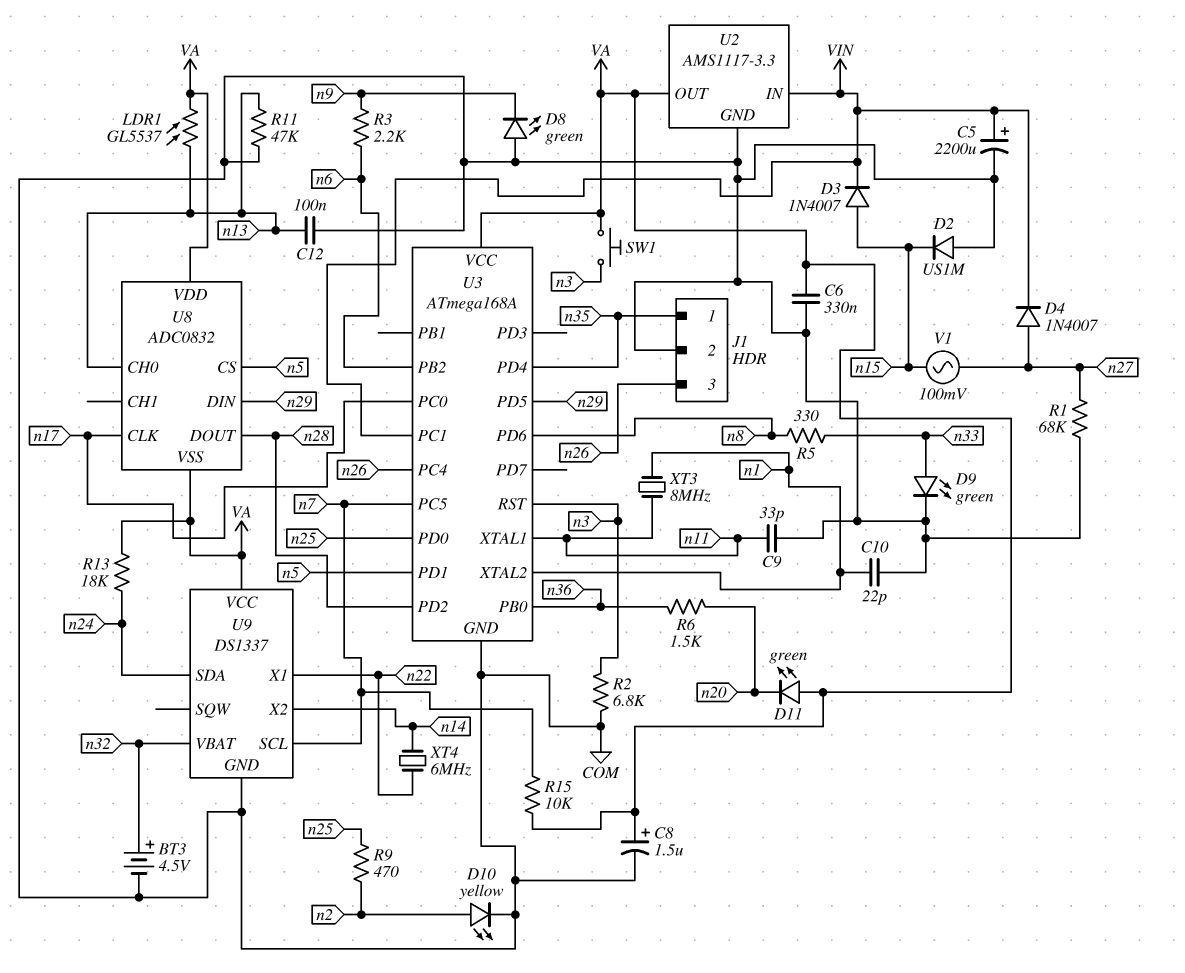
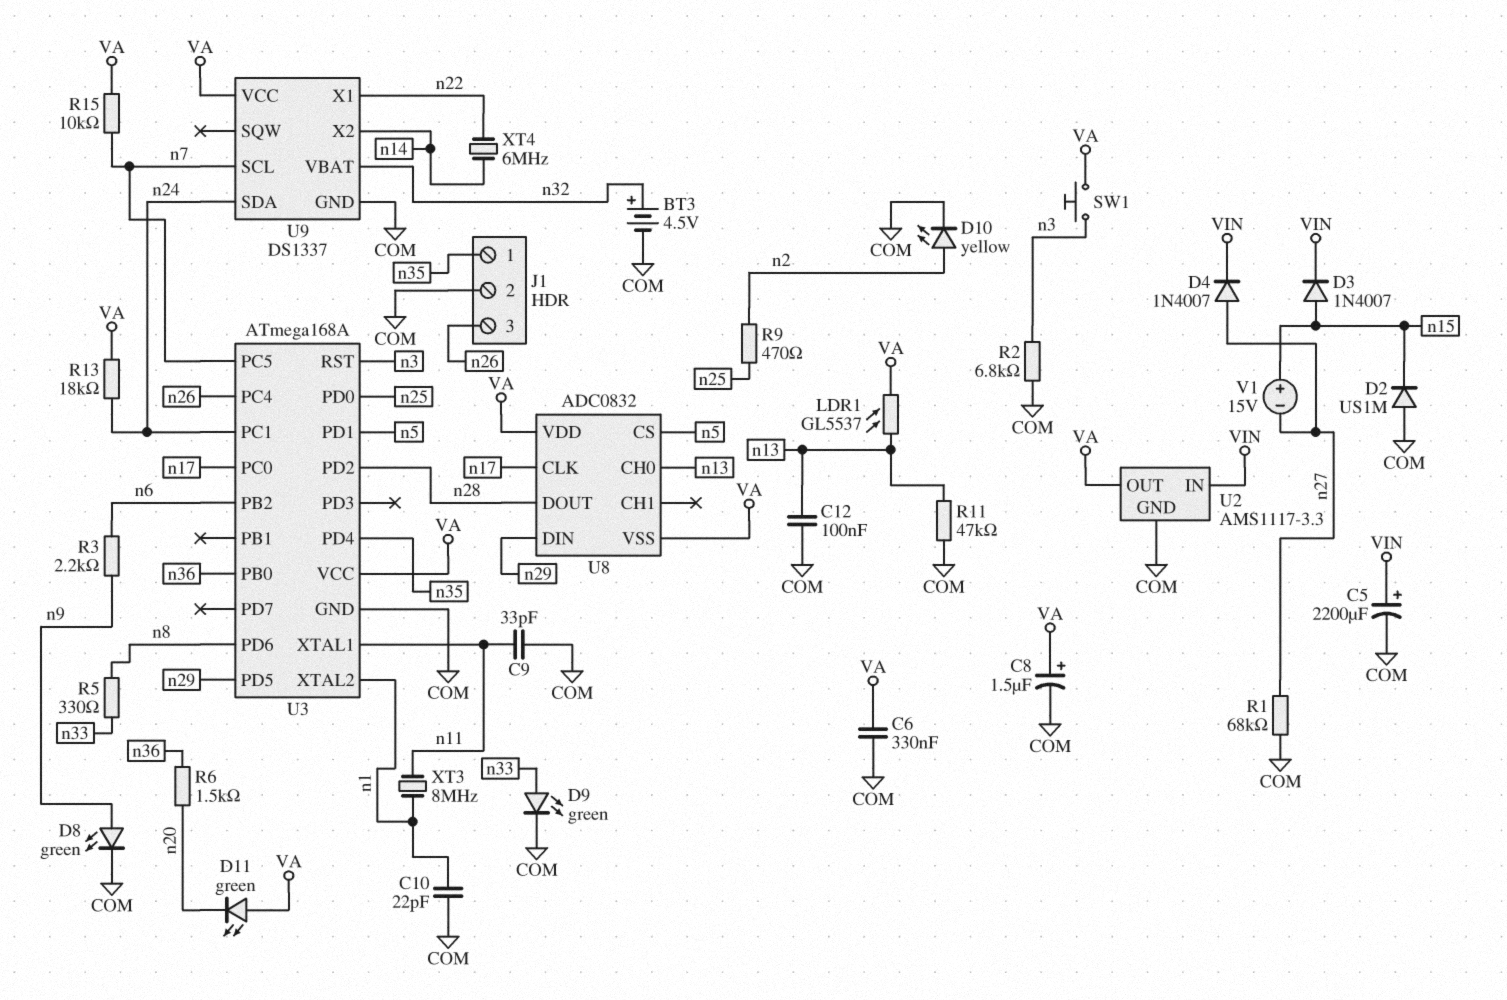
D8: LED green (A COM, K n9) -> LED green (A n9, K COM)
U3 pin PC1: VIN -> n24
V1: AC 100mV (n15, n27) -> 15V (plus n15, minus n27)

